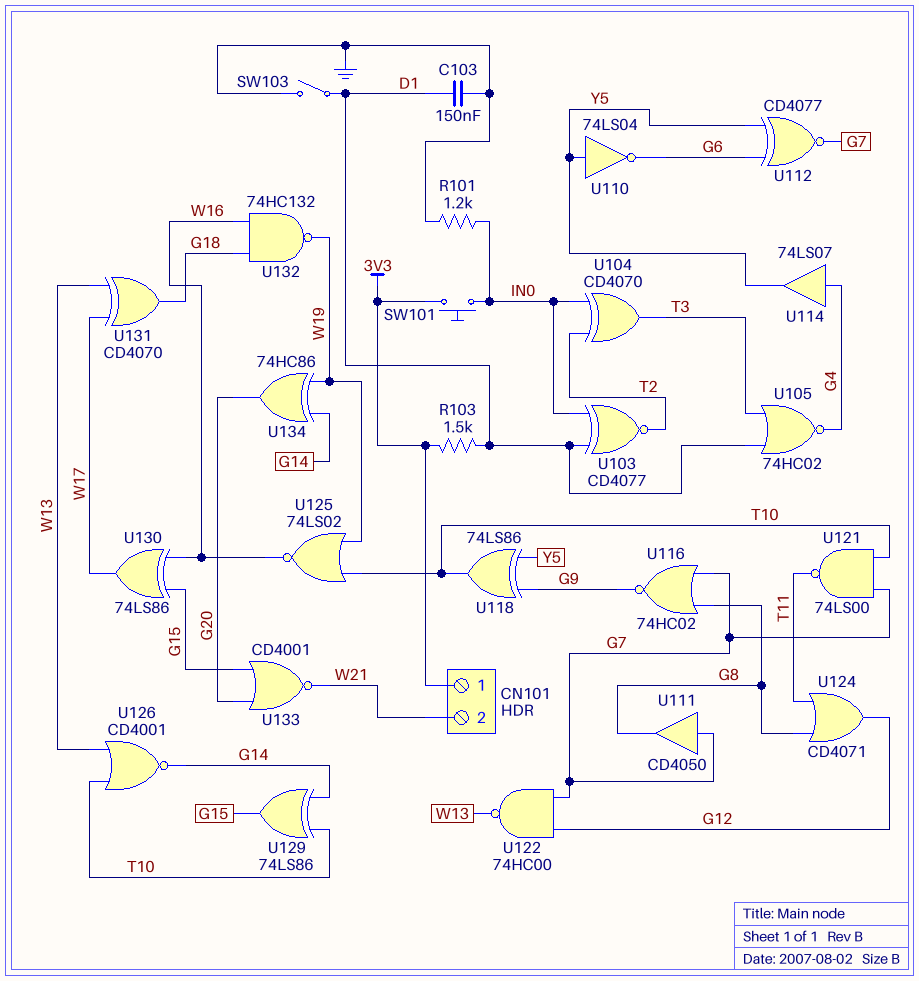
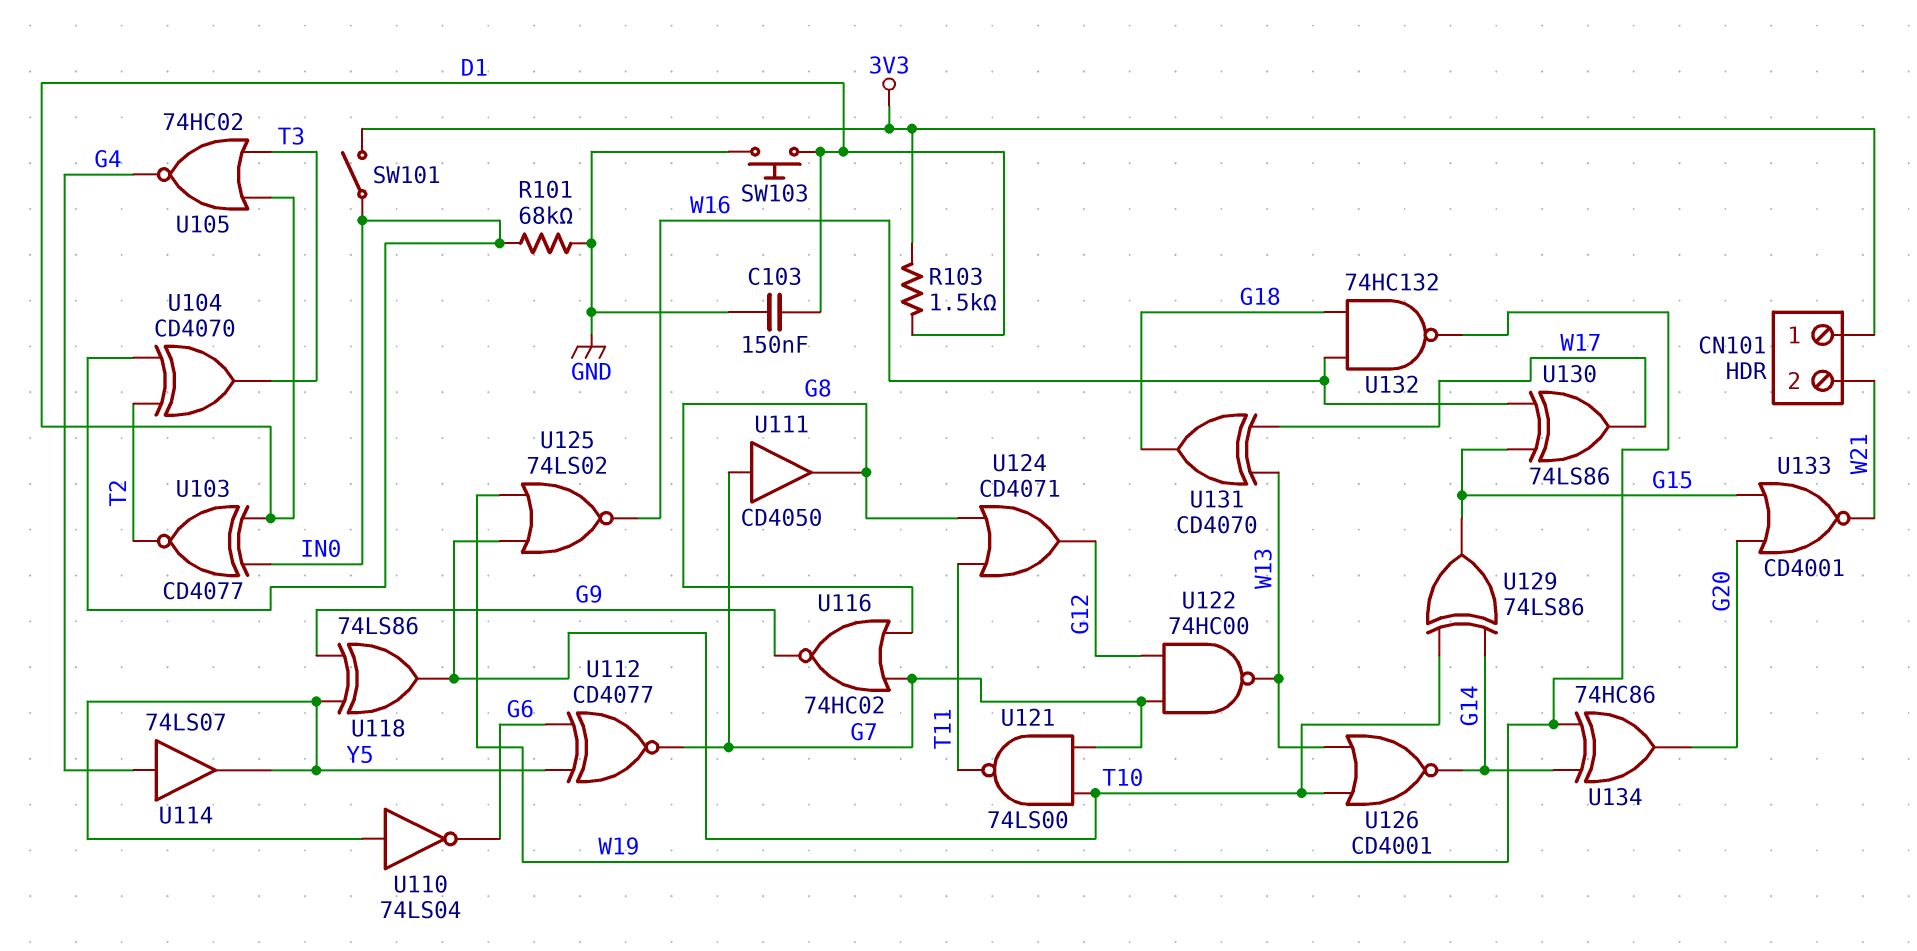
R101: 1.2k (GND, IN0) -> 68k (GND, IN0)
SW101: button (3V3, IN0) -> switch (3V3, IN0)
SW103: switch (D1, GND) -> button (D1, GND)

